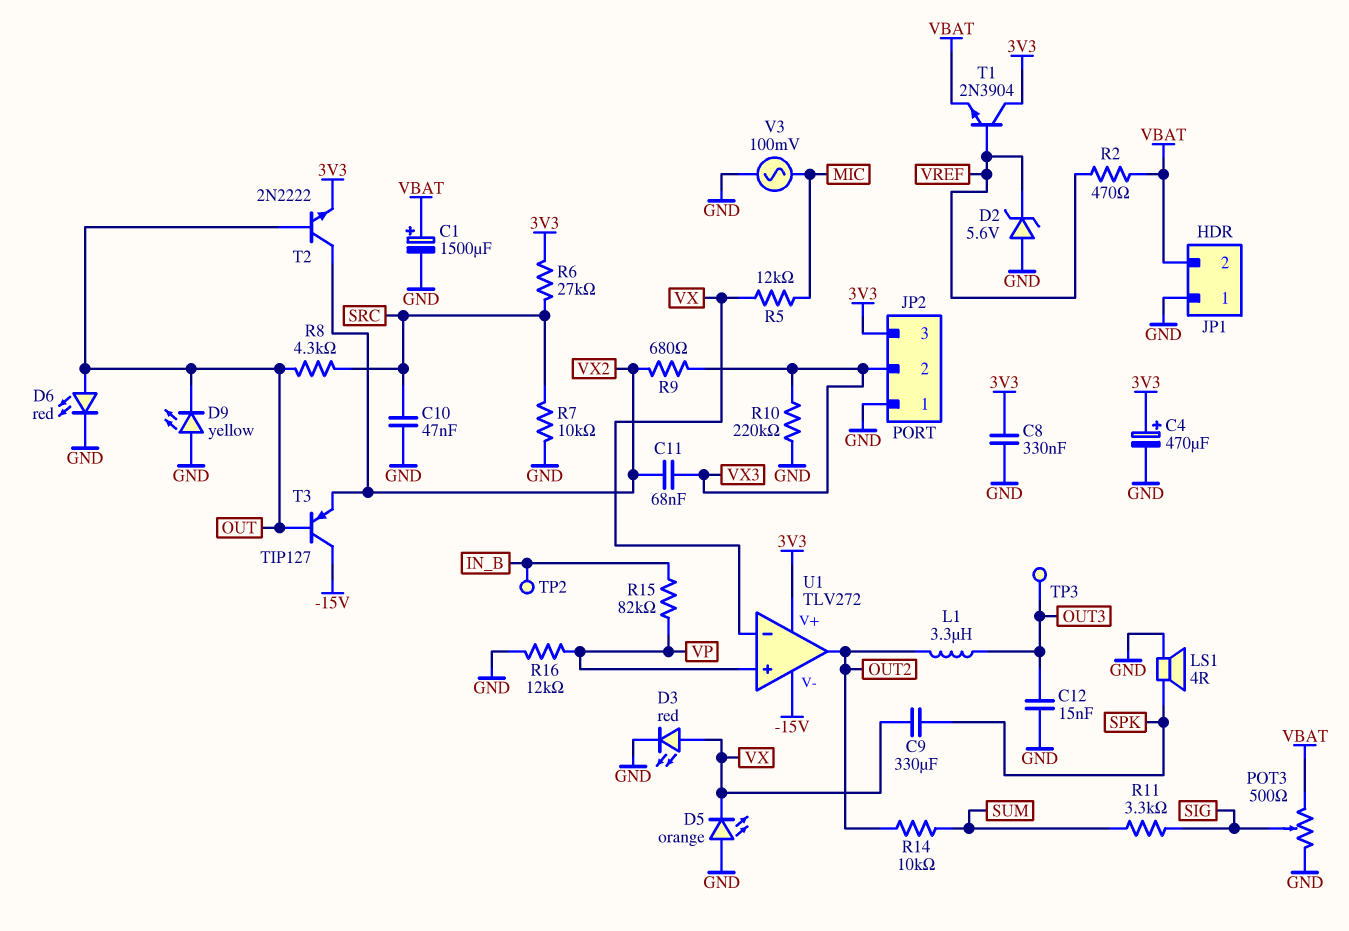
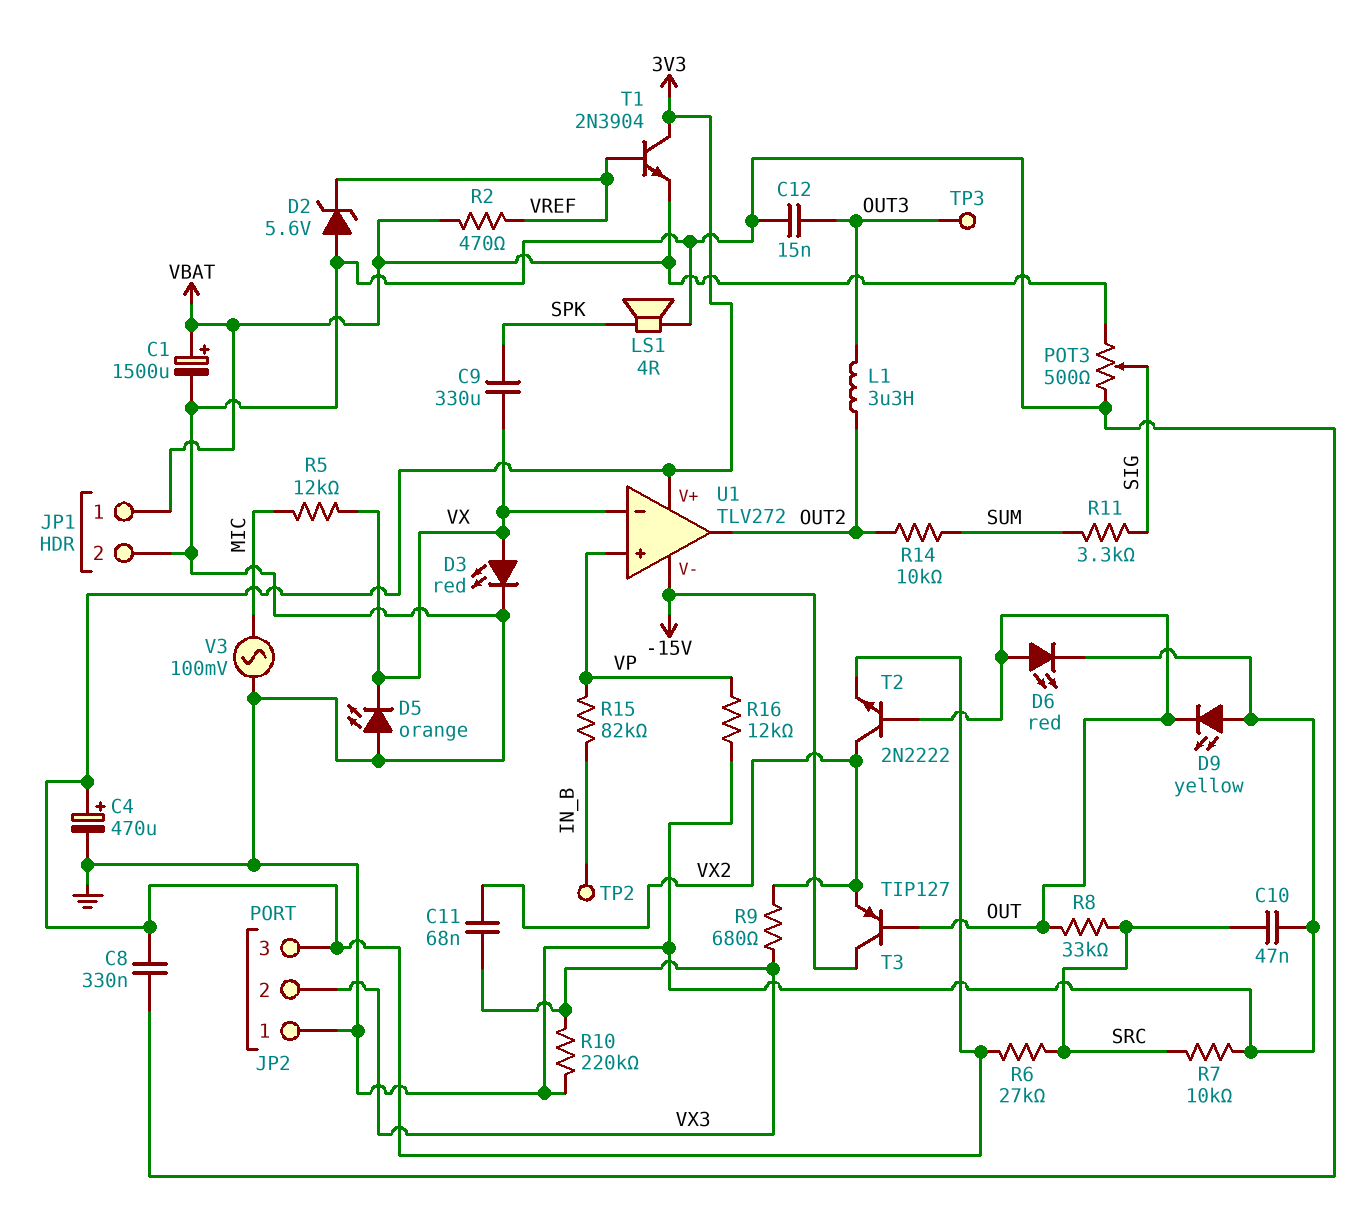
JP1 pin 1: GND -> VBAT
JP1 pin 2: VBAT -> GND
R8: 4.3k (OUT, SRC) -> 33k (OUT, SRC)

